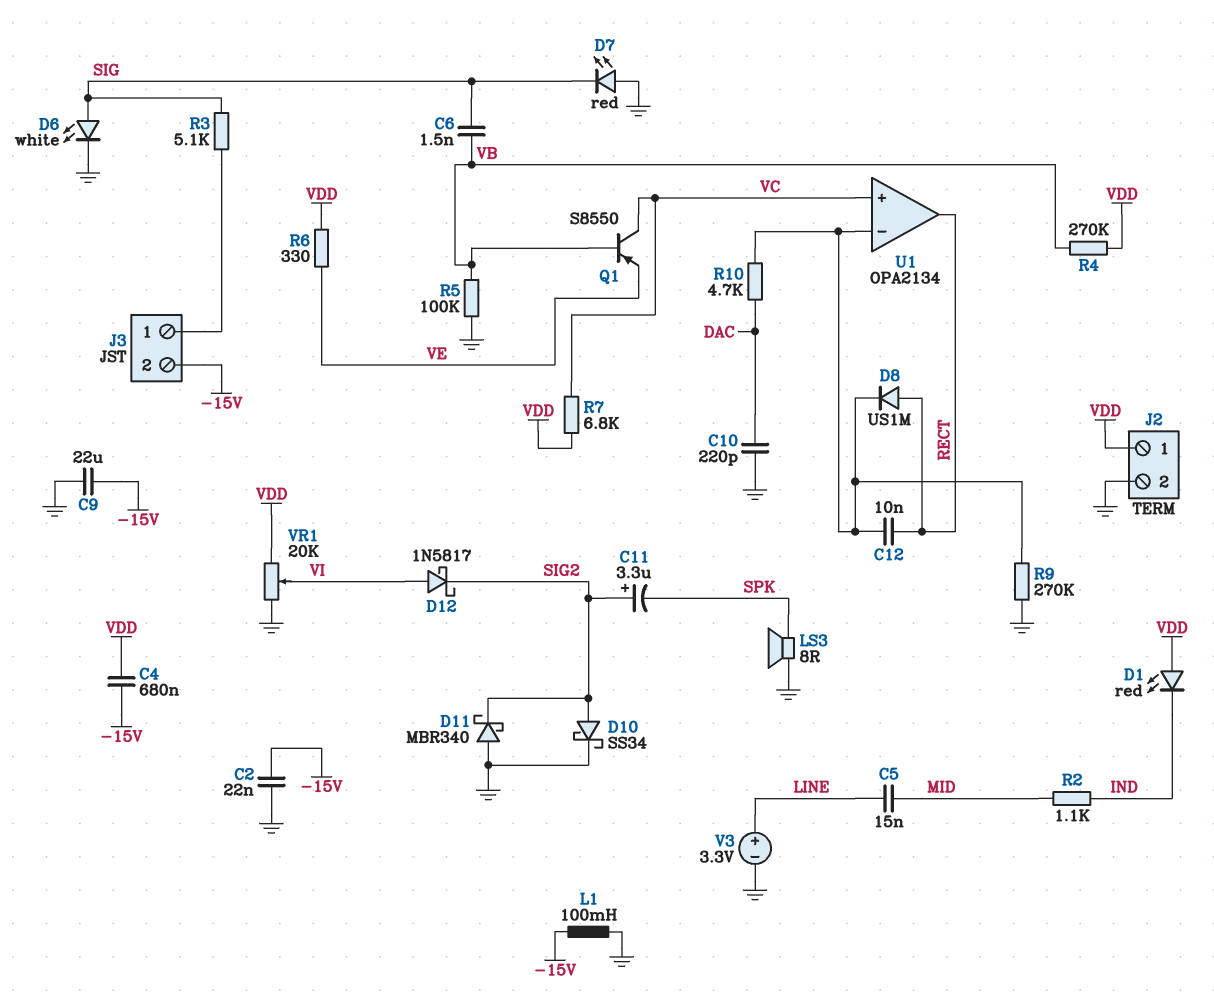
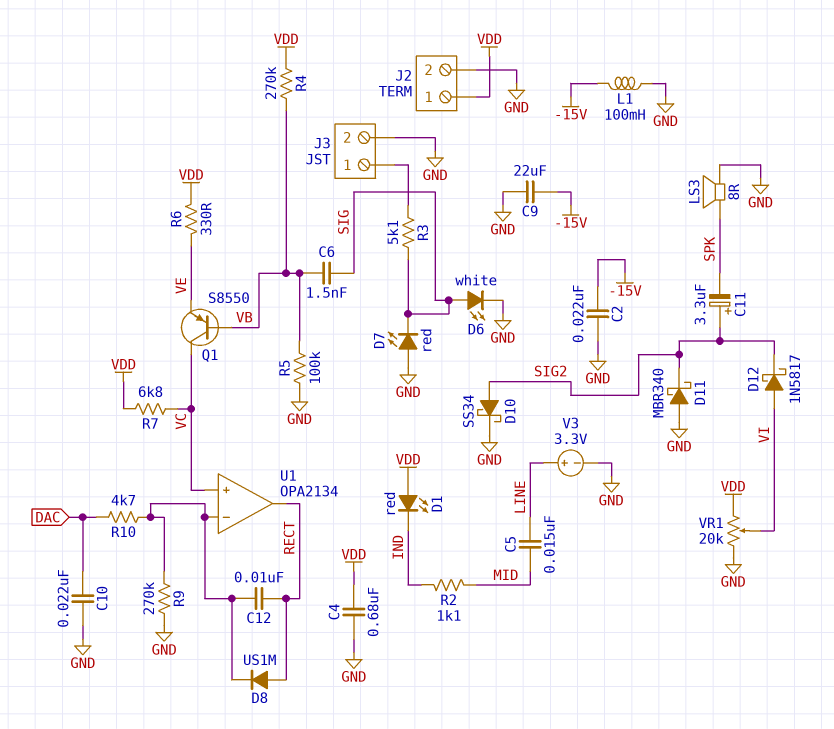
C4: 680nF (-15V, VDD) -> 680nF (GND, VDD)
C10: 220pF (DAC, GND) -> 22nF (DAC, GND)
J3 pin 2: -15V -> GND

